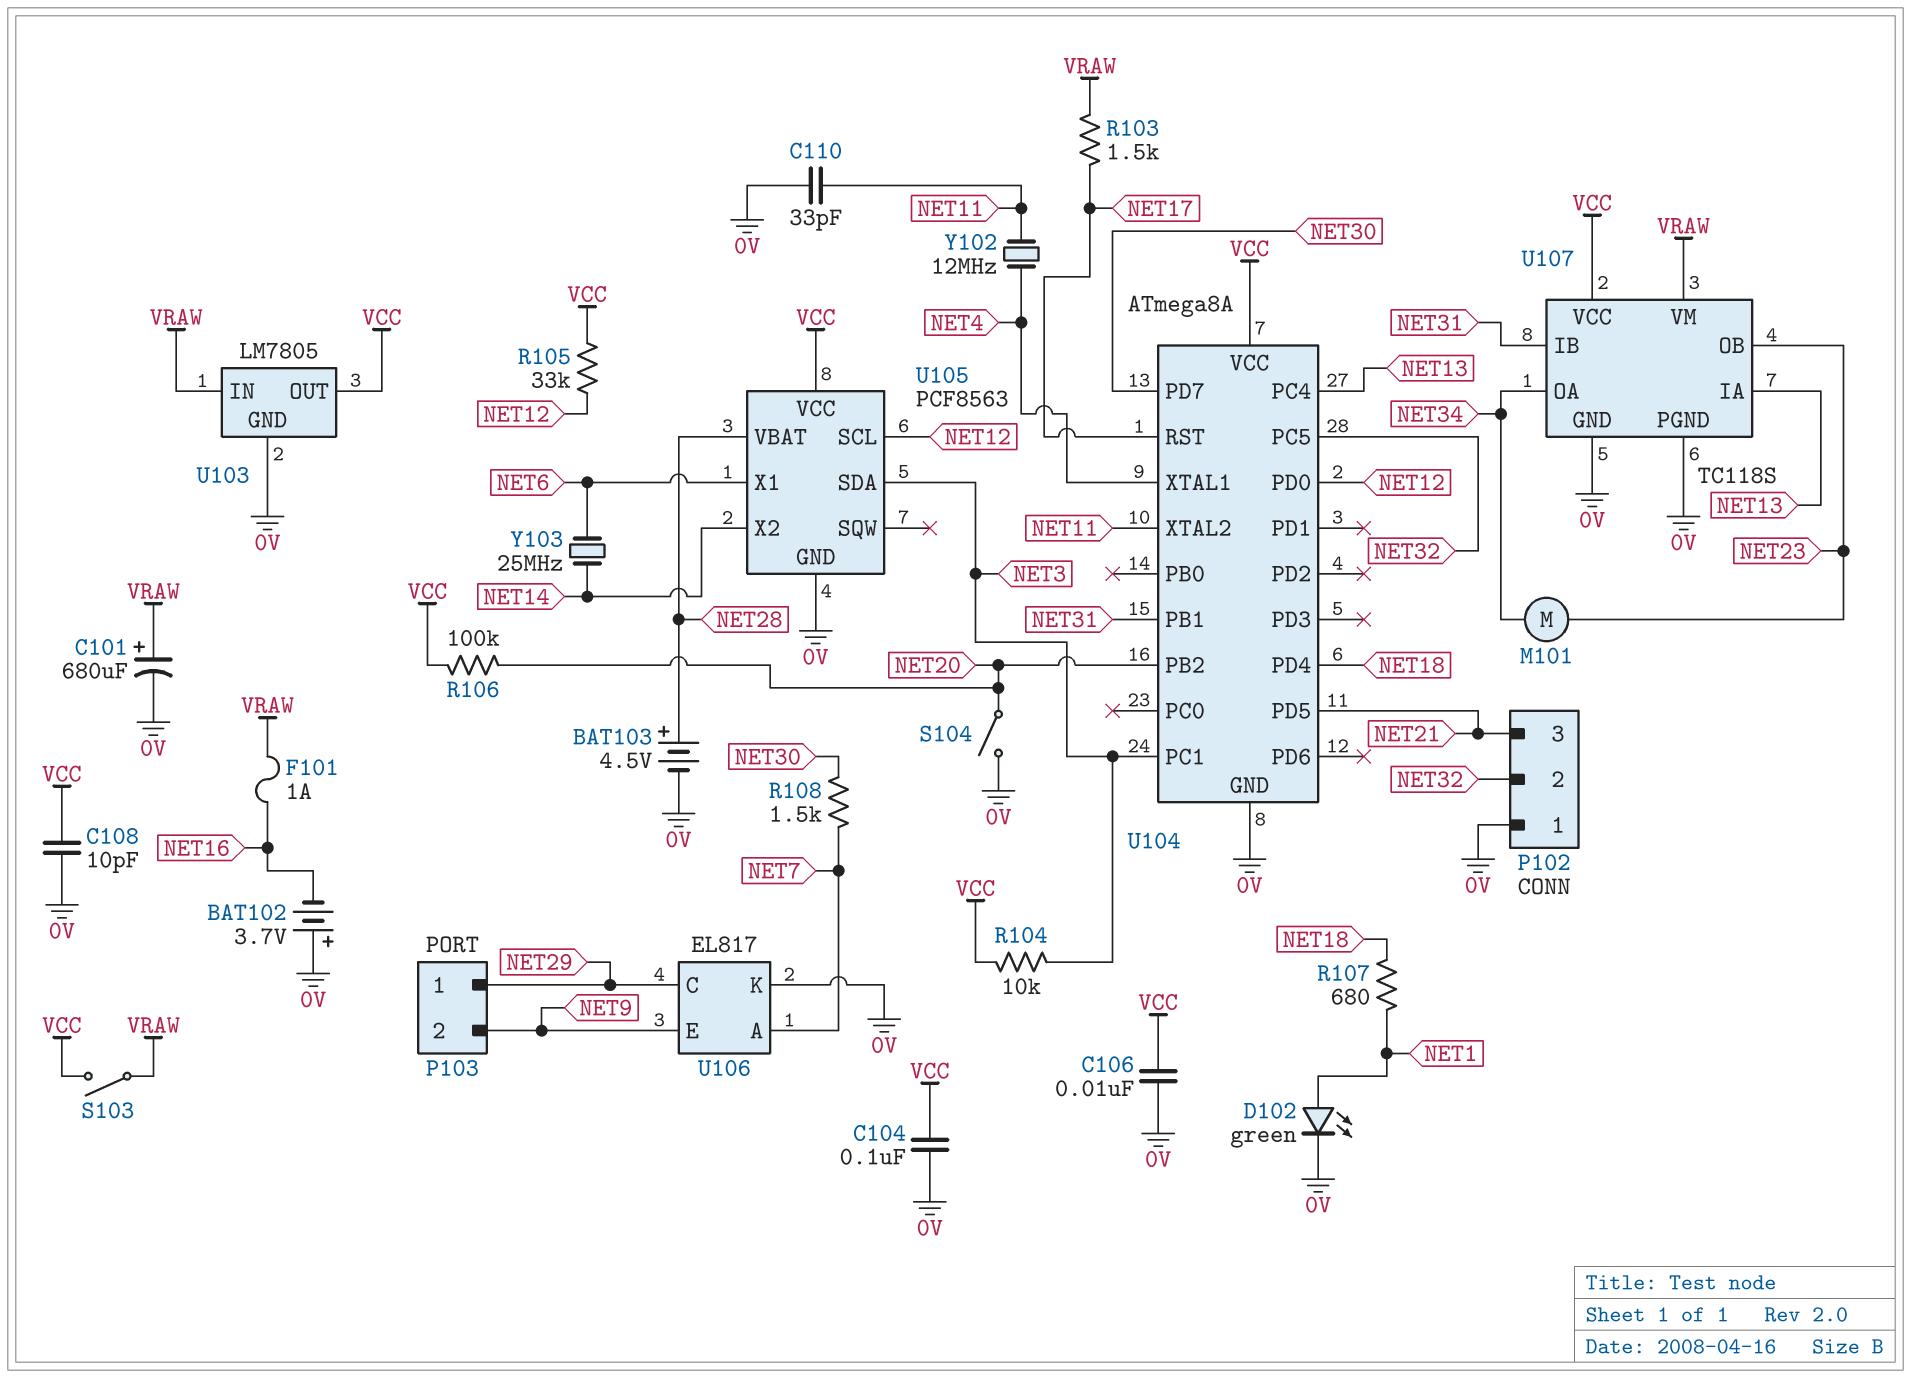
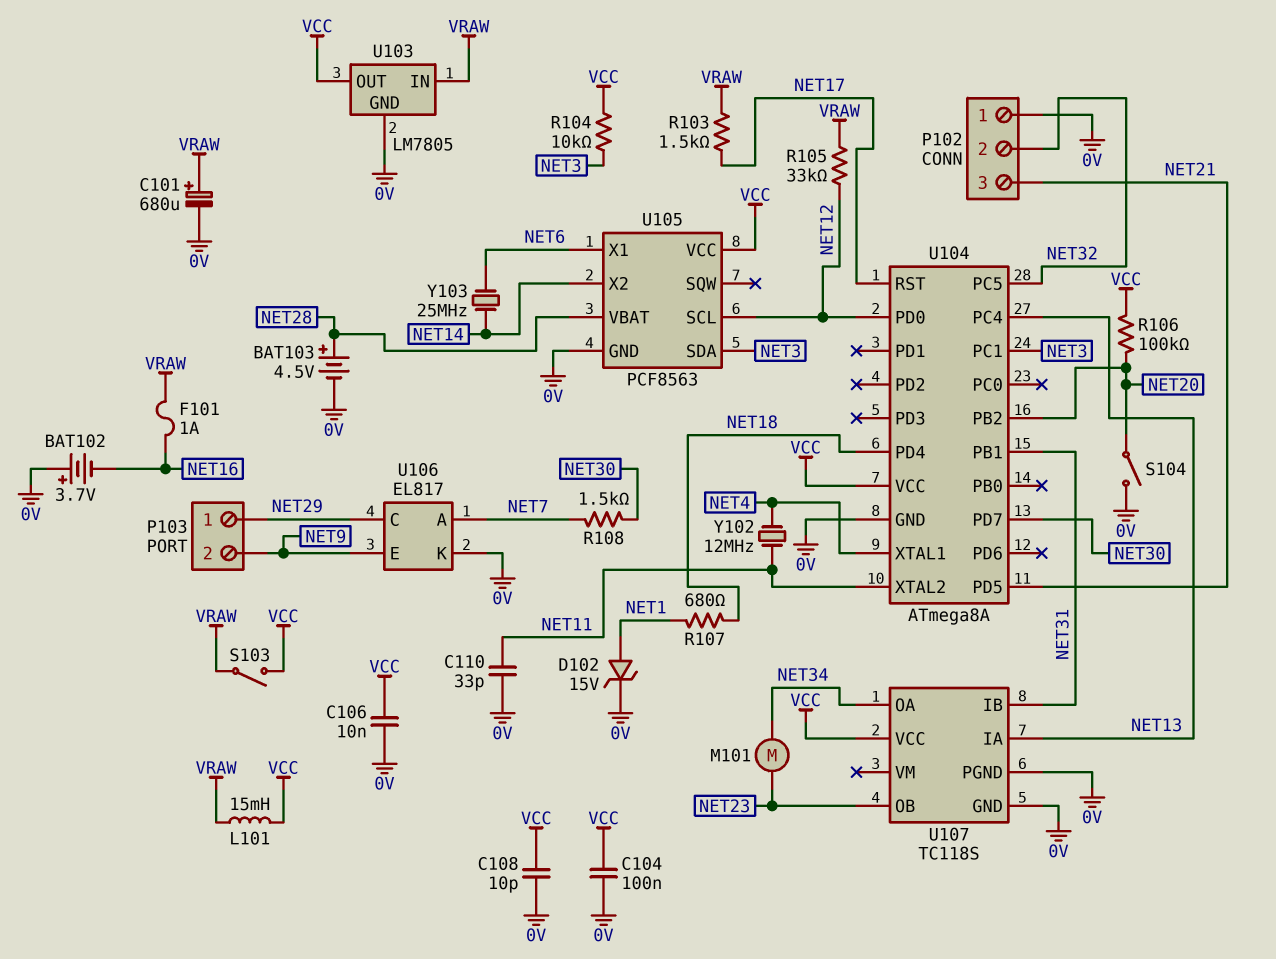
D102: LED green (A NET1, K 0V) -> zener 15V (A NET1, K 0V)
L101: none -> 15mH (VCC, VRAW)
R105: 33k (NET12, VCC) -> 33k (NET12, VRAW)
U107 pin VM: VRAW -> none

